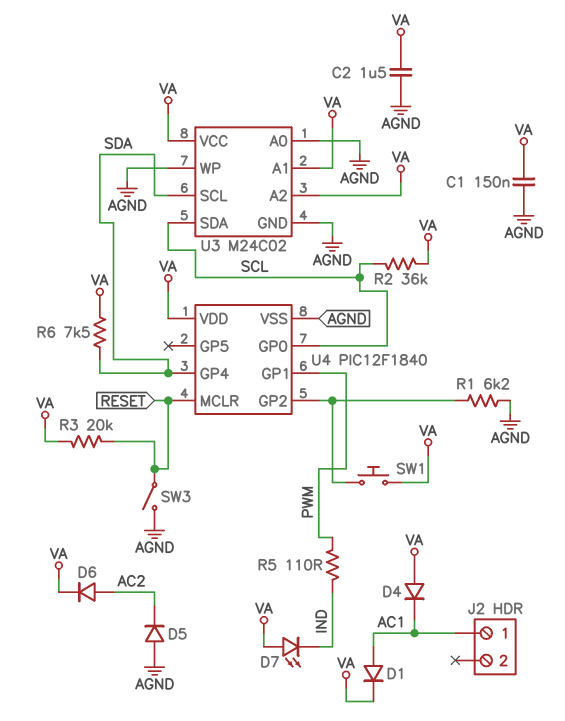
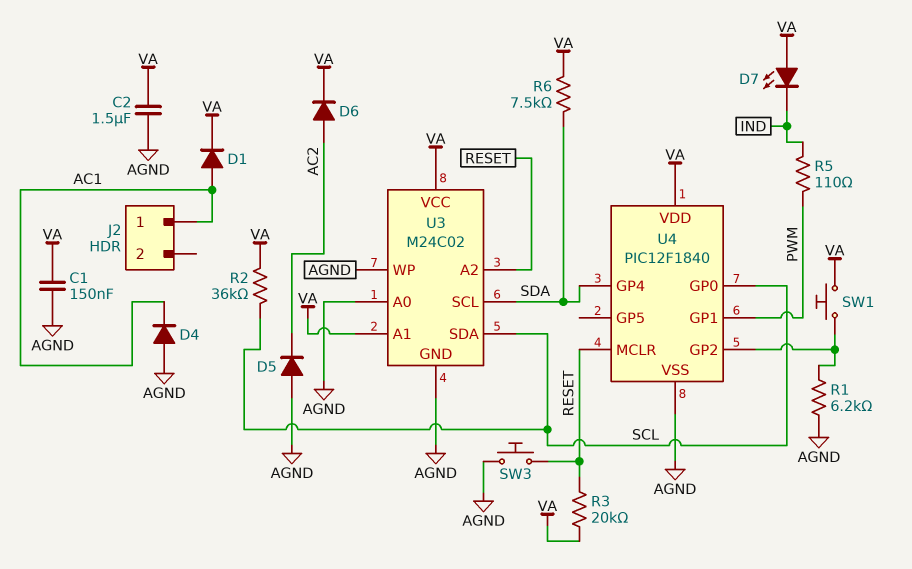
D4: diode (A VA, K AC1) -> diode (A AGND, K AC1)
SW3: switch (AGND, RESET) -> button (AGND, RESET)
U3 pin A2: VA -> RESET

